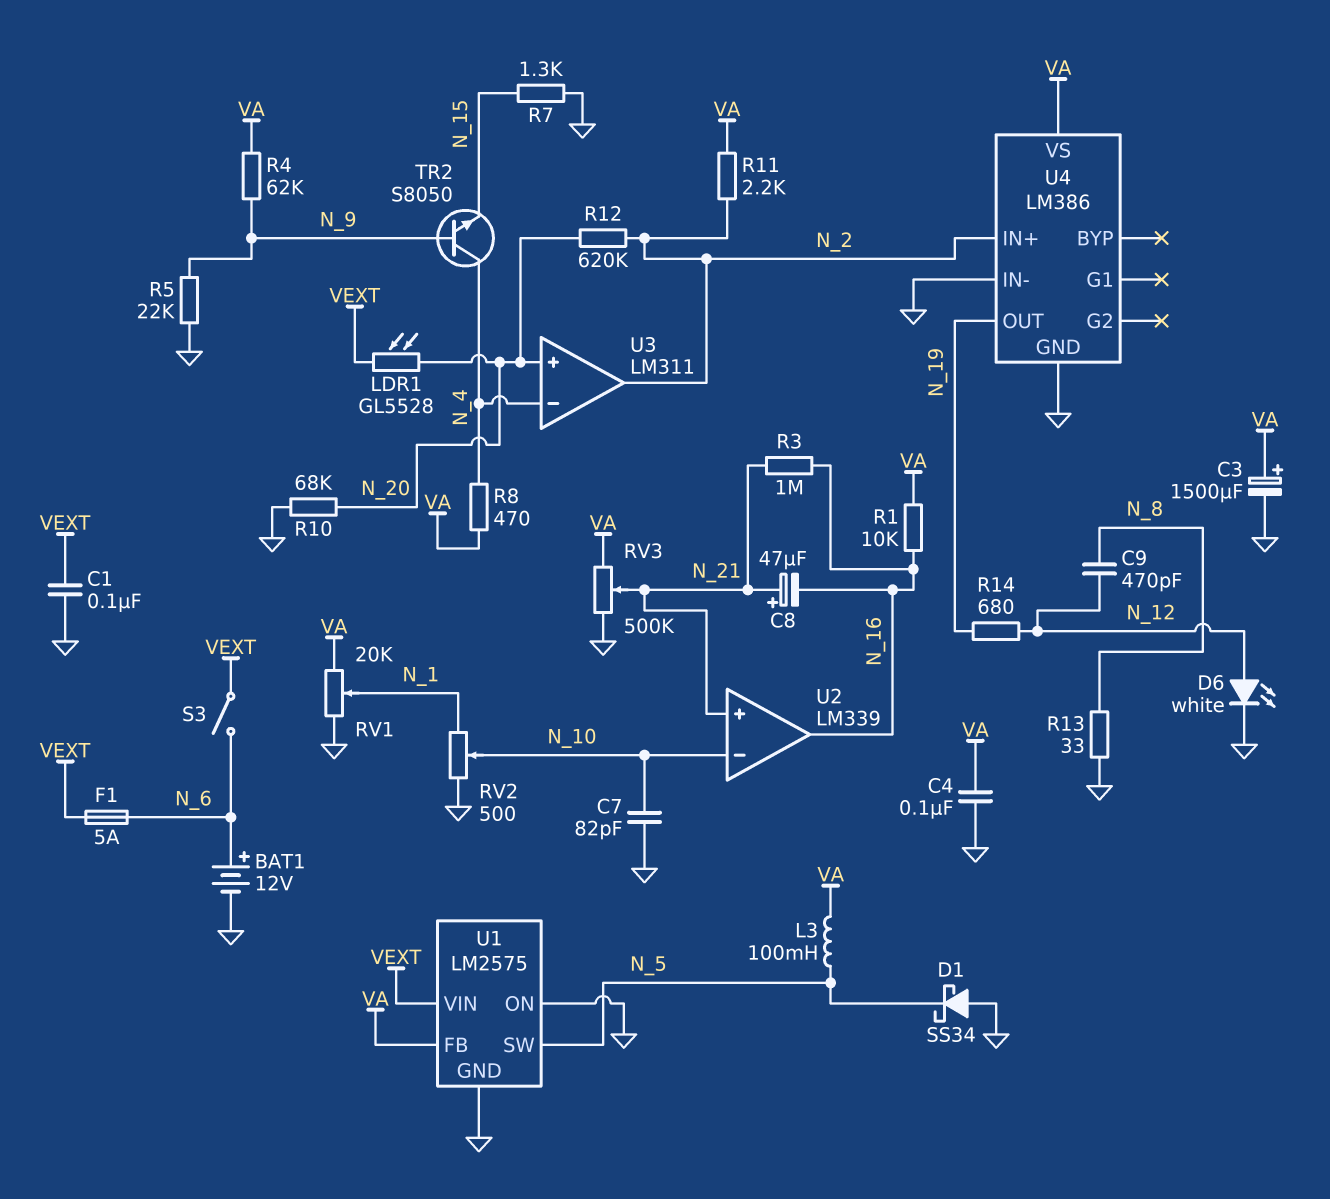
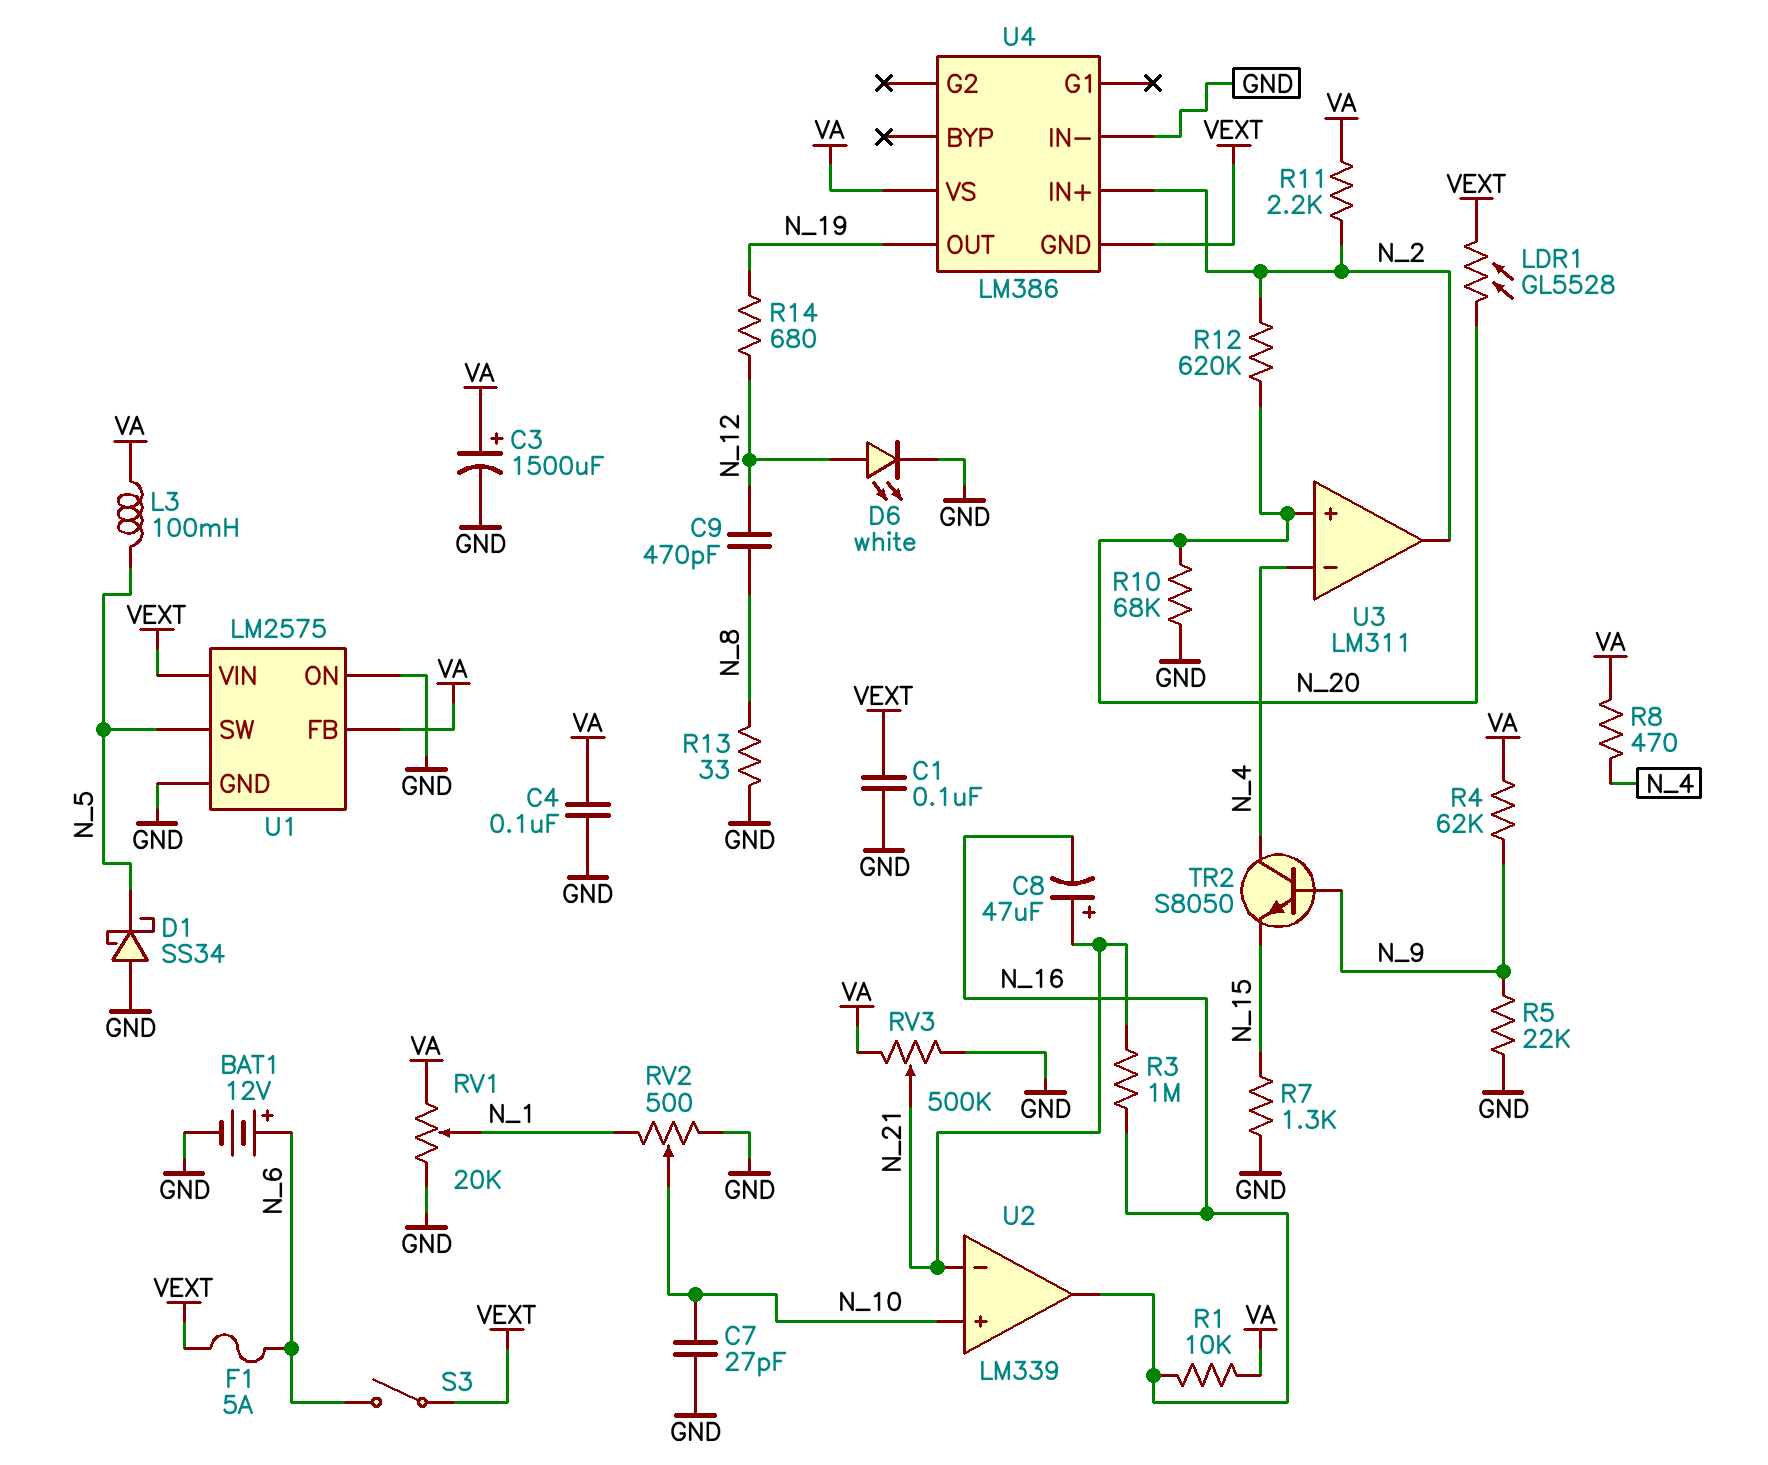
C7: 82pF (GND, N_10) -> 27pF (GND, N_10)
U2 pin in+: N_21 -> N_10
U2 pin in-: N_10 -> N_21
U4 pin GND: GND -> VEXT

